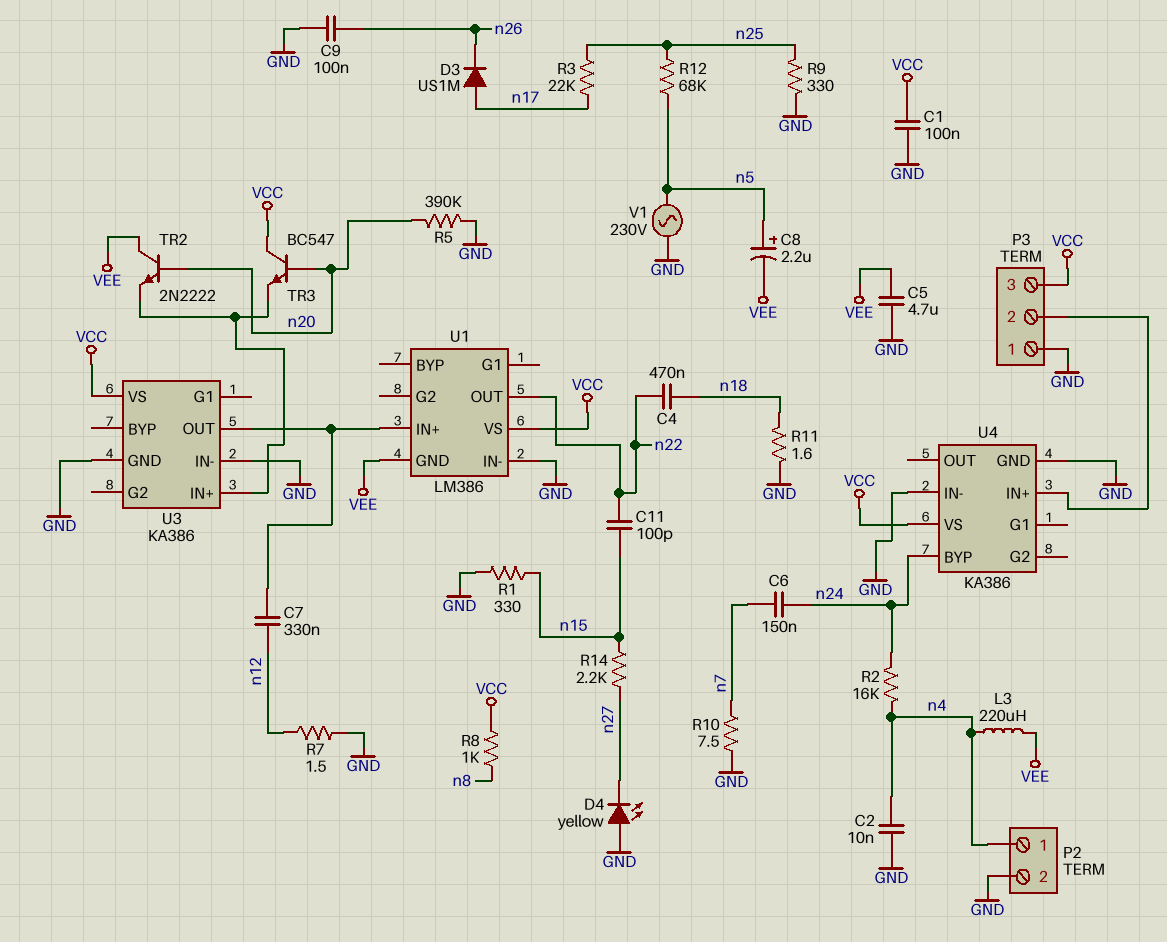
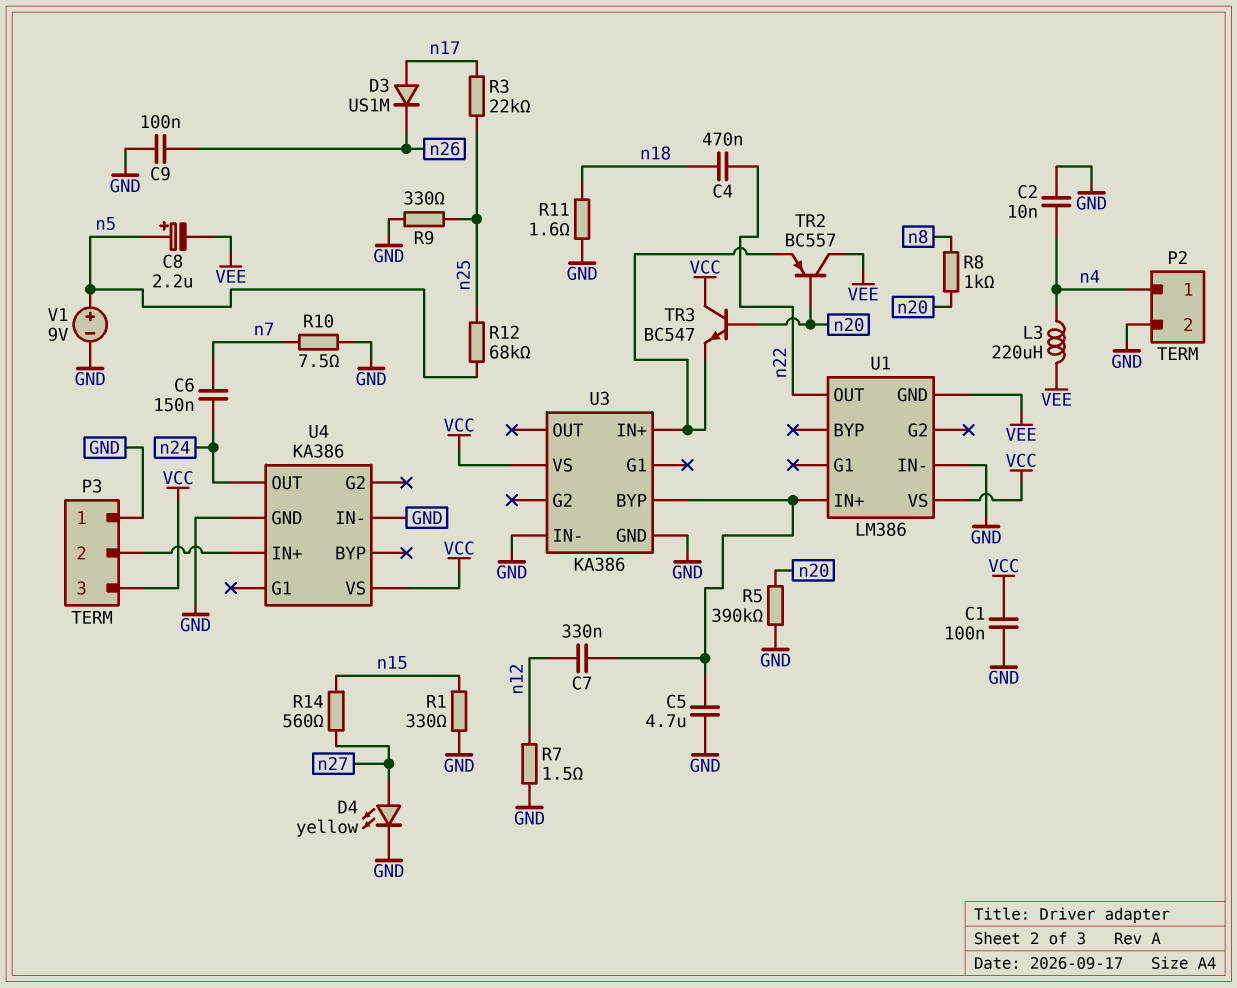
C5: 4.7uF (GND, VEE) -> 4.7uF (GND, U1/IN+)
C11: 100pF (n15, n22) -> none
D4: LED yellow (A GND, K n27) -> LED yellow (A n27, K GND)
R2: 16k (n4, n24) -> none
R8: 1k (VCC, n8) -> 1k (n8, n20)
R14: 2.2k (n15, n27) -> 560 (n15, n27)
TR2: NPN 2N2222 (B n20, C VEE, E U3/IN+) -> PNP BC557 (B n20, C VEE, E U3/IN+)
U3 pin BYP: none -> U1/IN+
U3 pin OUT: U1/IN+ -> none
U4 pin BYP: n24 -> none
U4 pin OUT: none -> n24
V1: AC 230V (GND, n5) -> 9V (plus n5, minus GND)

